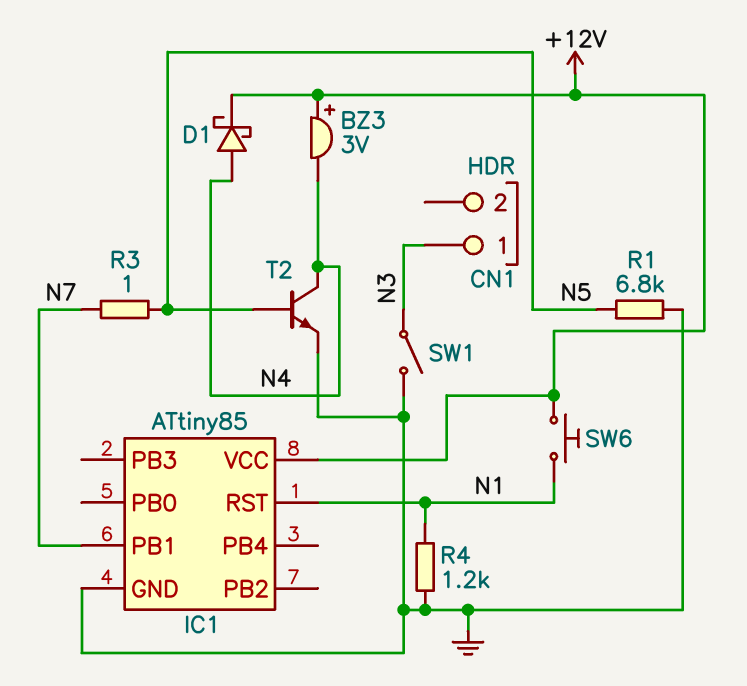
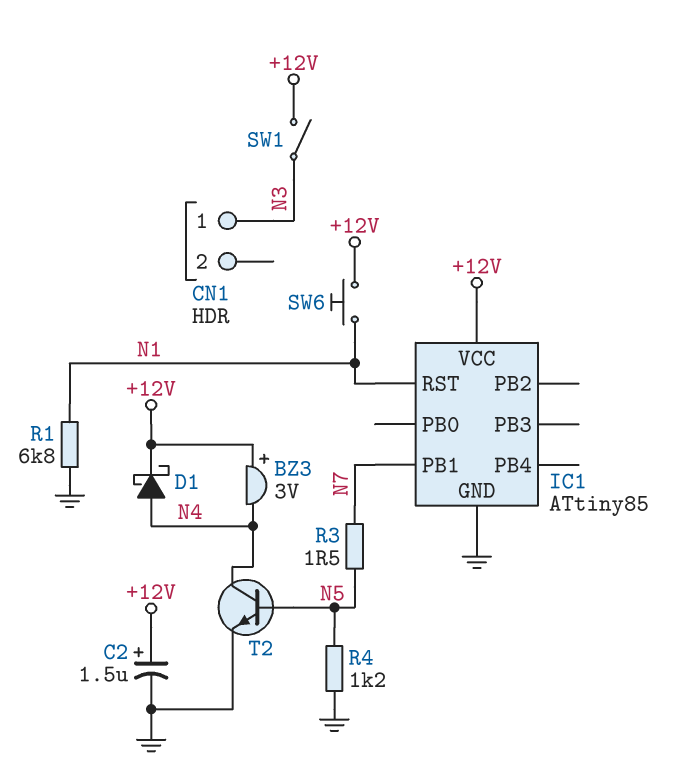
C2: none -> 1.5uF (plus +12V, minus GND)
R1: 6.8k (GND, N5) -> 6.8k (GND, N1)
R3: 1 (N5, N7) -> 1.5 (N5, N7)
R4: 1.2k (GND, N1) -> 1.2k (GND, N5)
SW1: switch (GND, N3) -> switch (+12V, N3)

